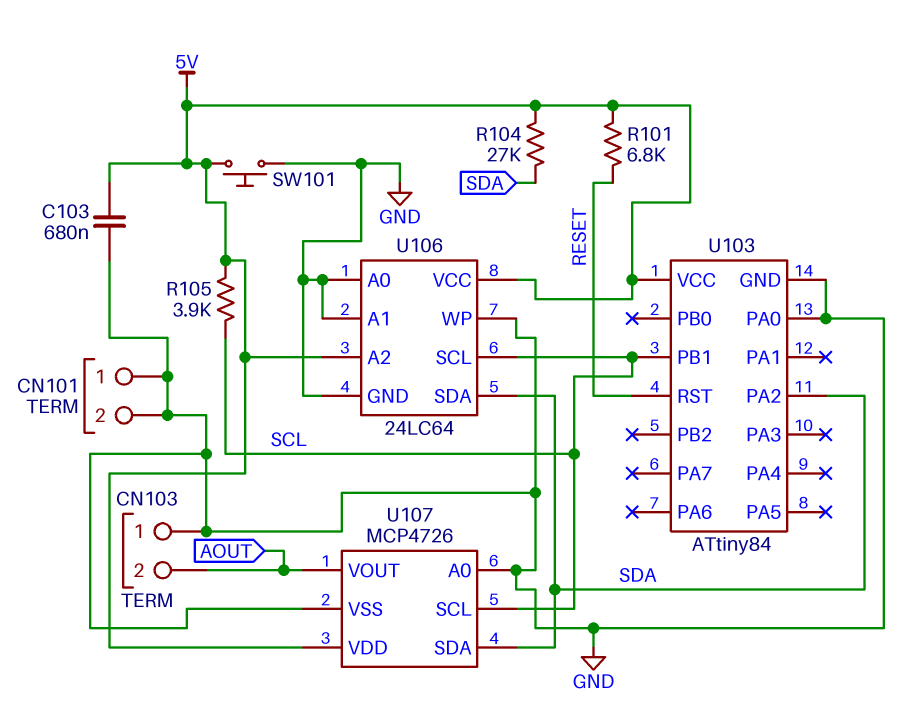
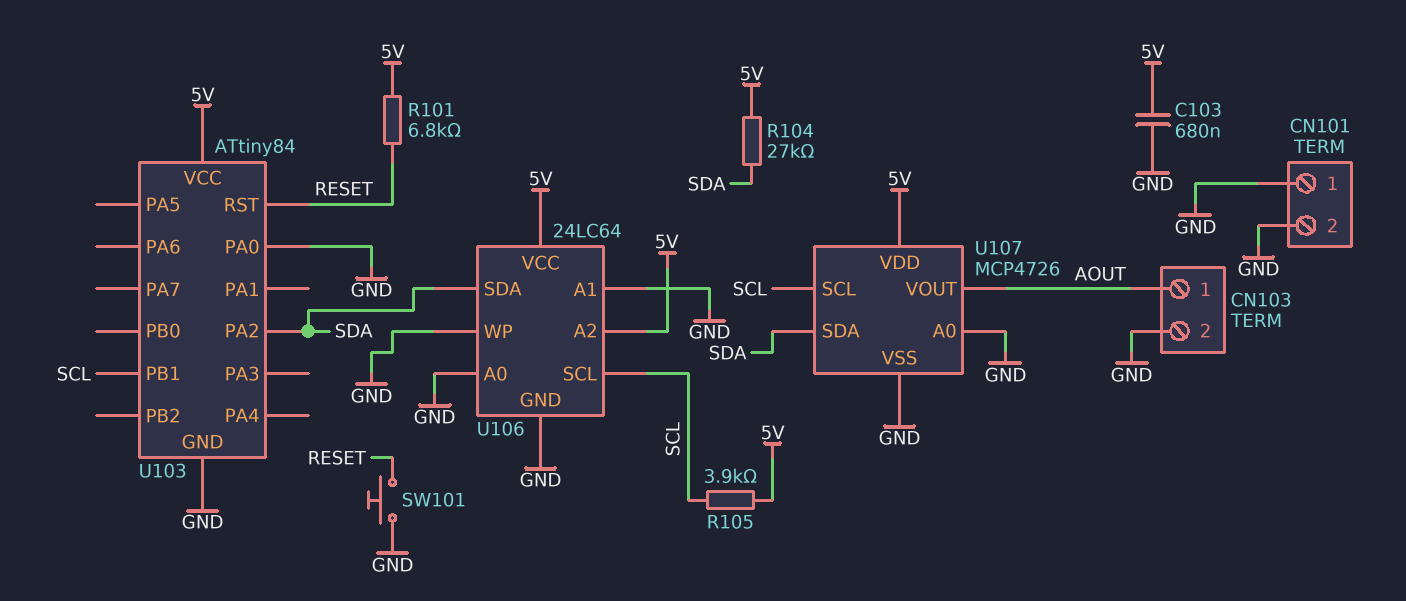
CN103 pin 1: GND -> AOUT
CN103 pin 2: AOUT -> GND
SW101: button (5V, GND) -> button (GND, RESET)

